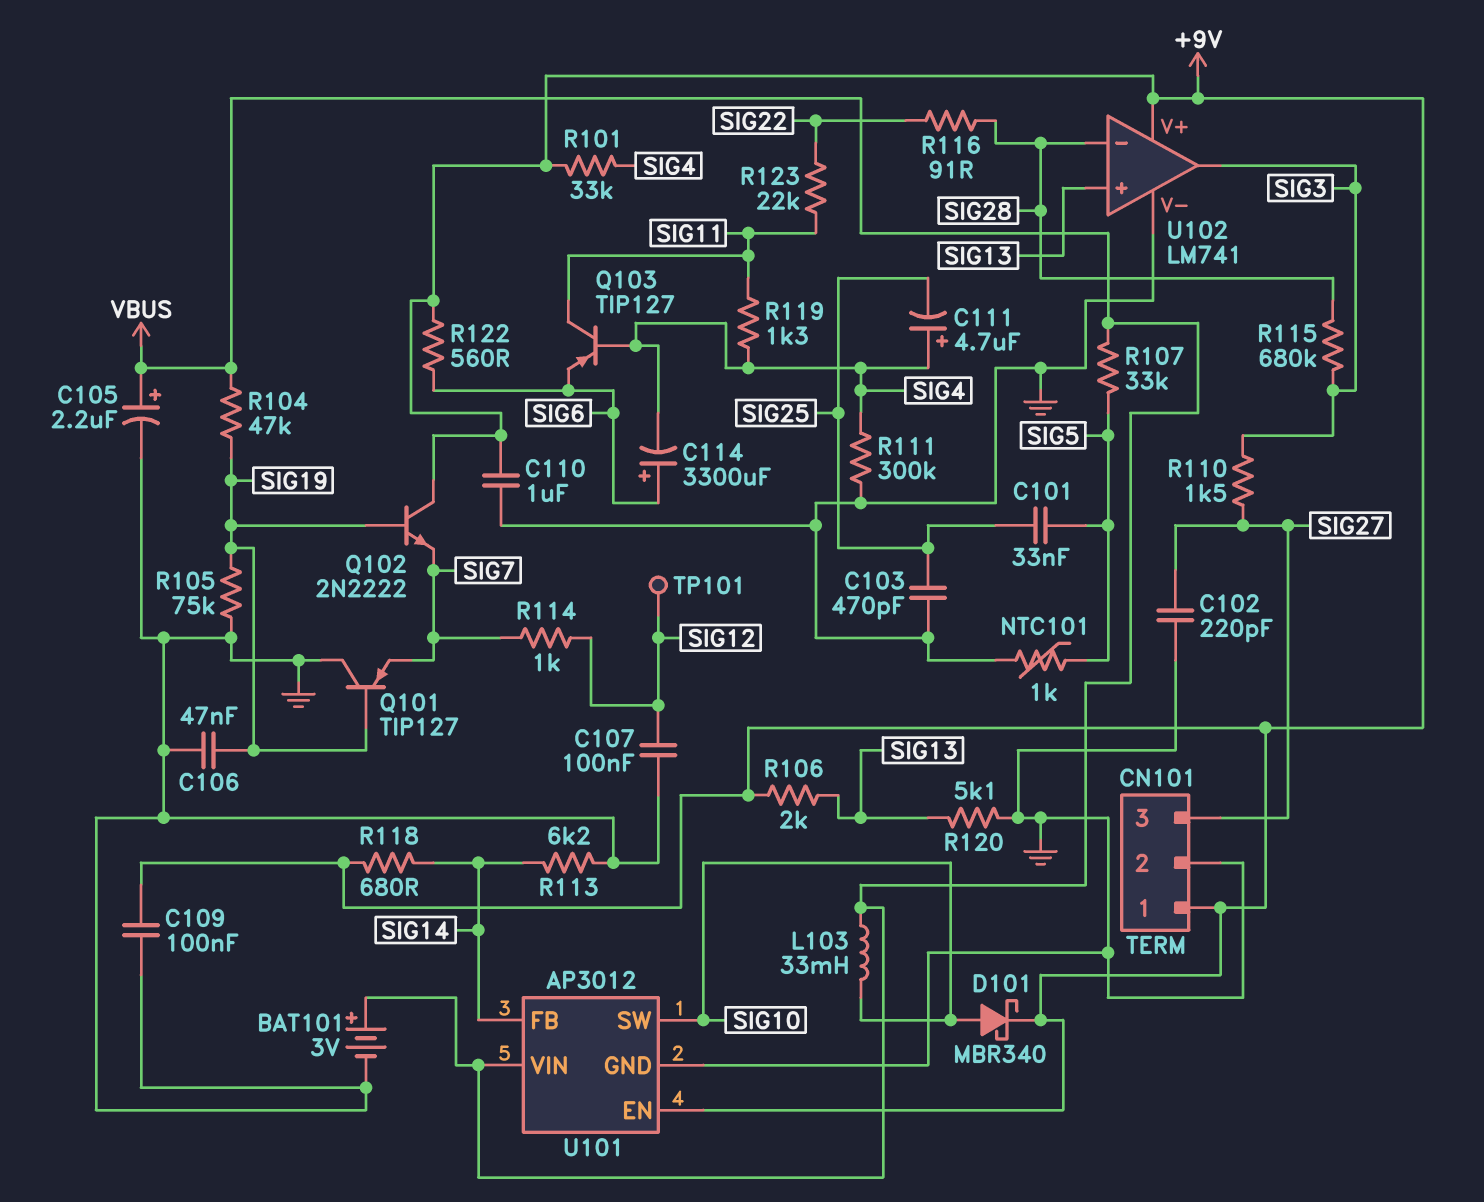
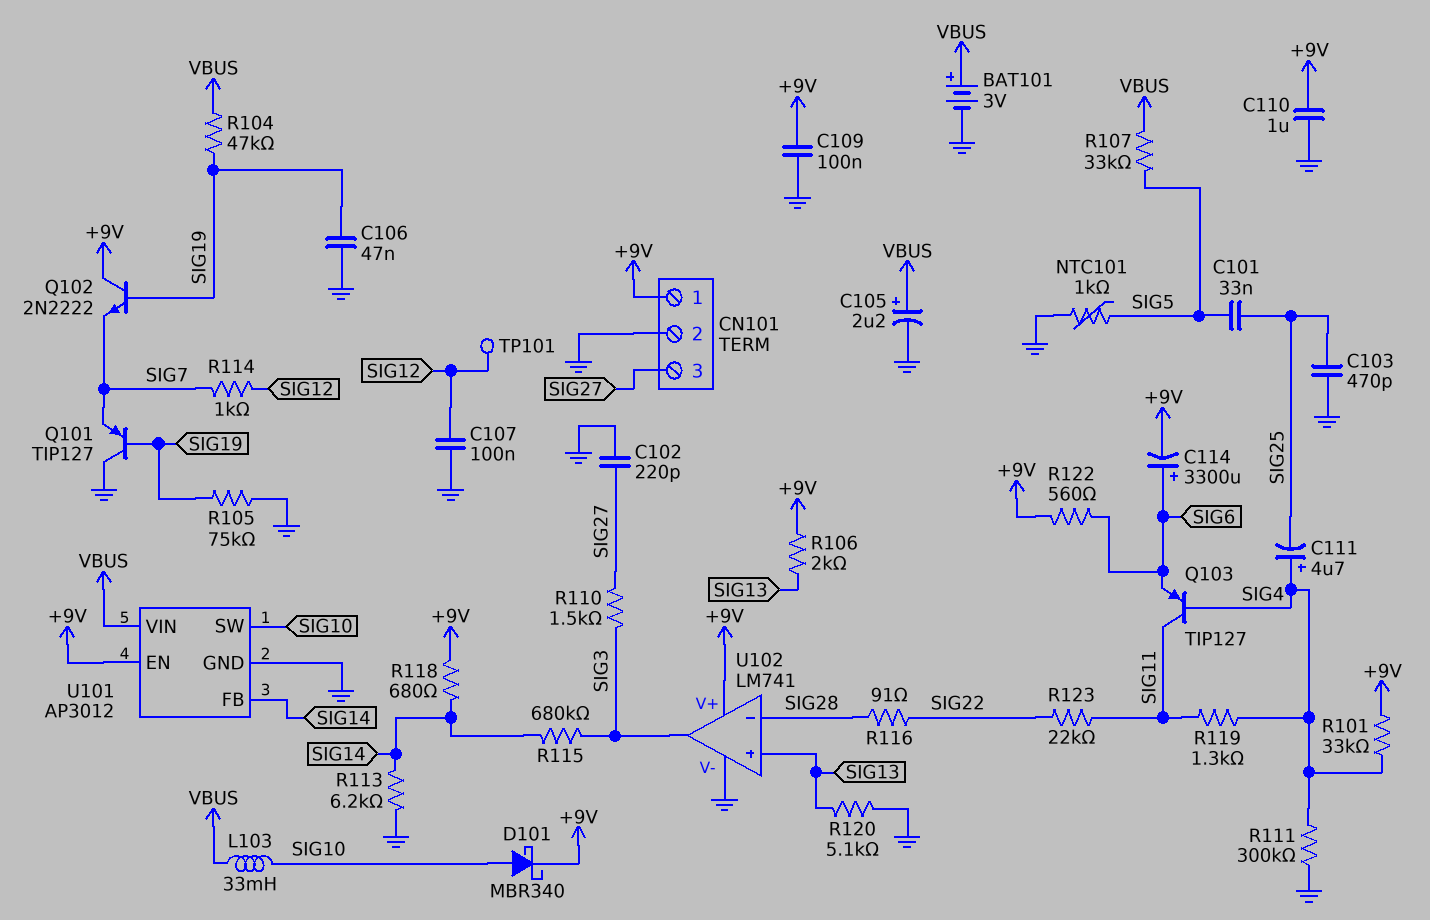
C114: 3300uF (plus SIG6, minus SIG4) -> 3300uF (plus SIG6, minus +9V)
R115: 680k (SIG3, SIG28) -> 680k (SIG3, SIG14)

